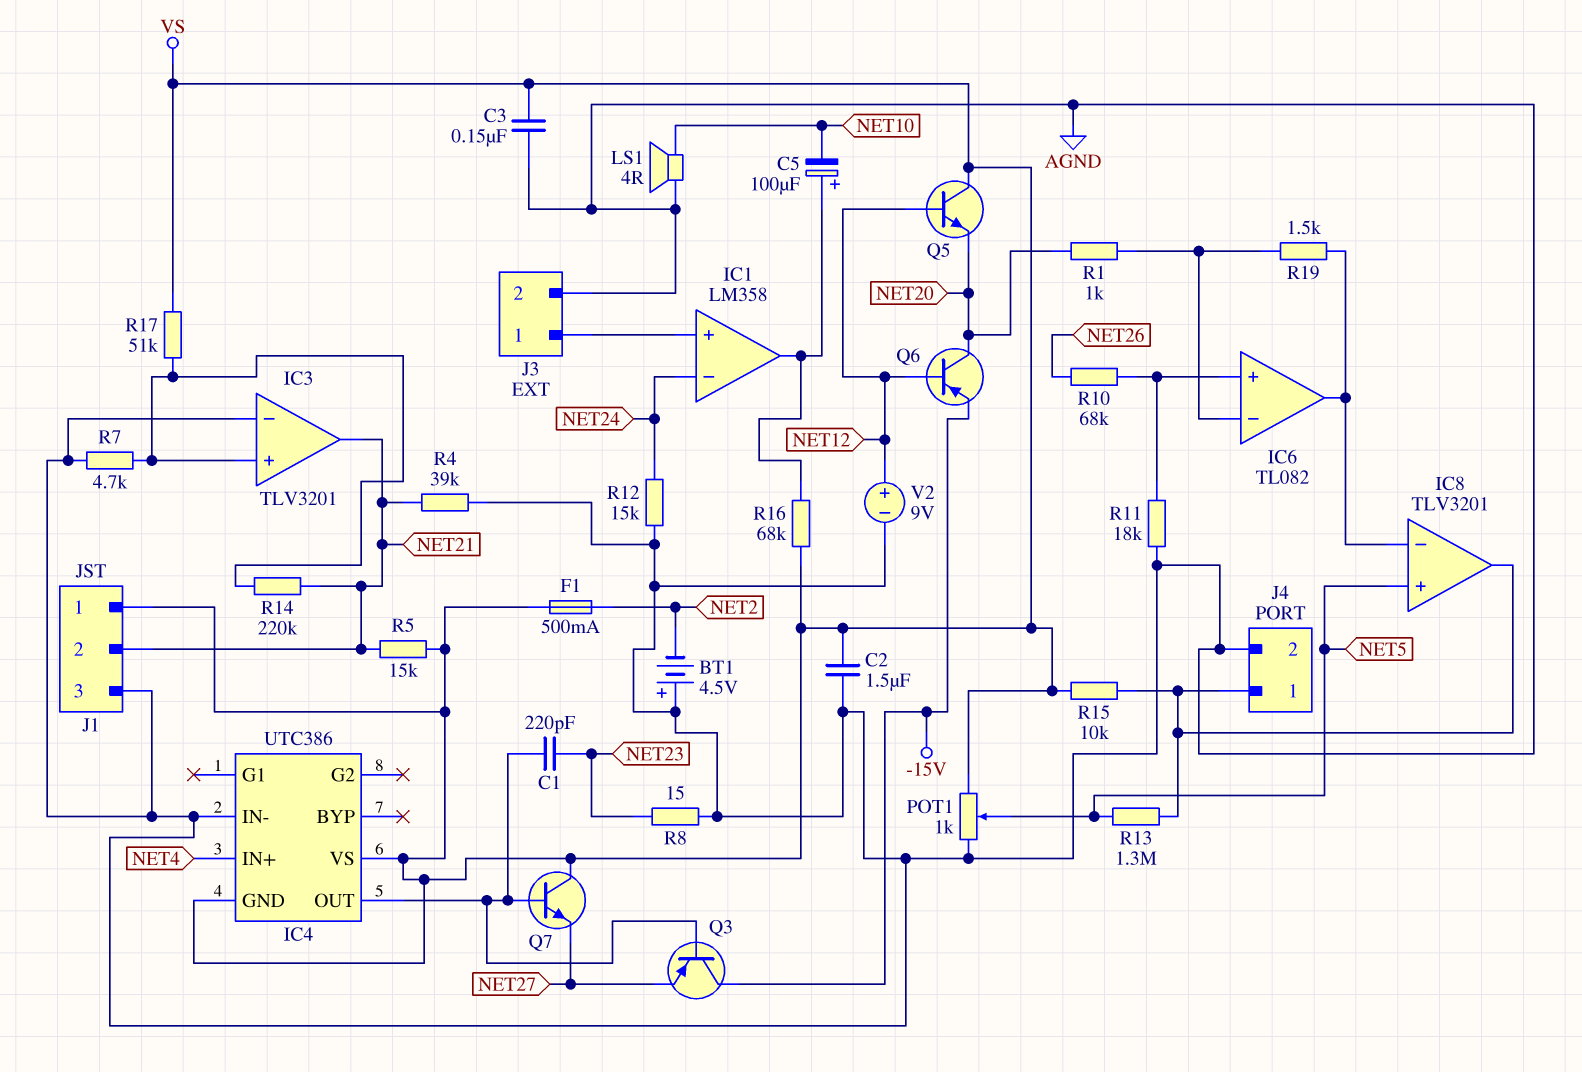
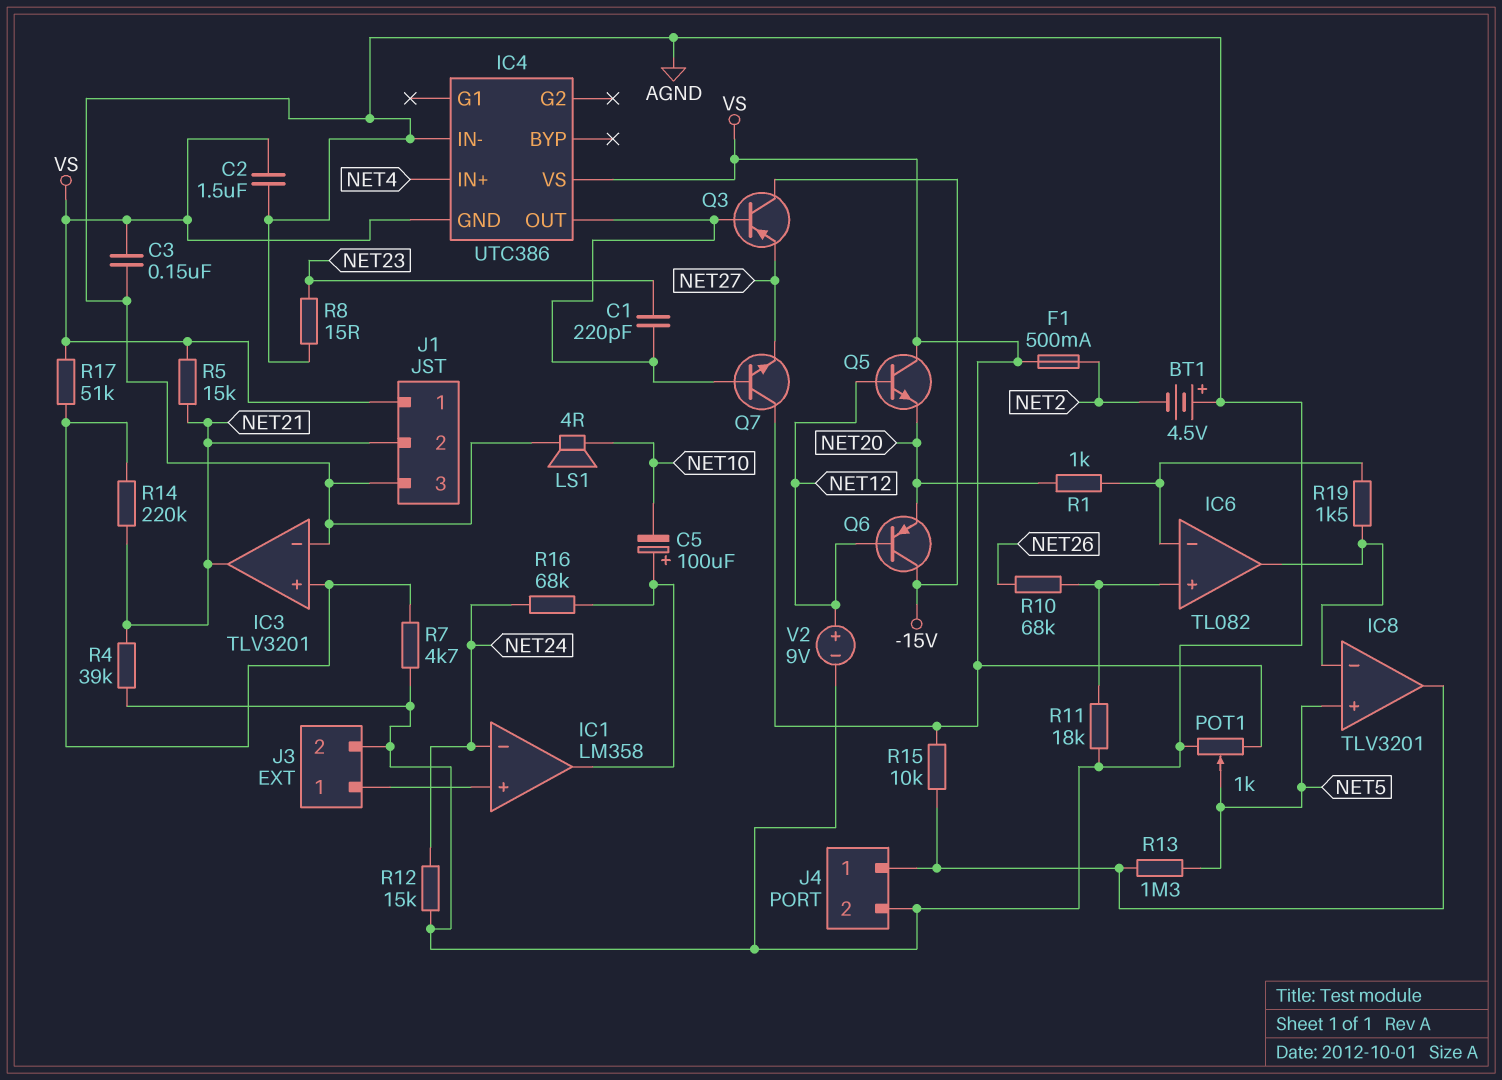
Q6: PNP (B NET12, C NET20, E -15V) -> PNP (B NET12, C -15V, E NET20)
R16: 68k (IC1/out, VS) -> 68k (IC1/out, NET24)

